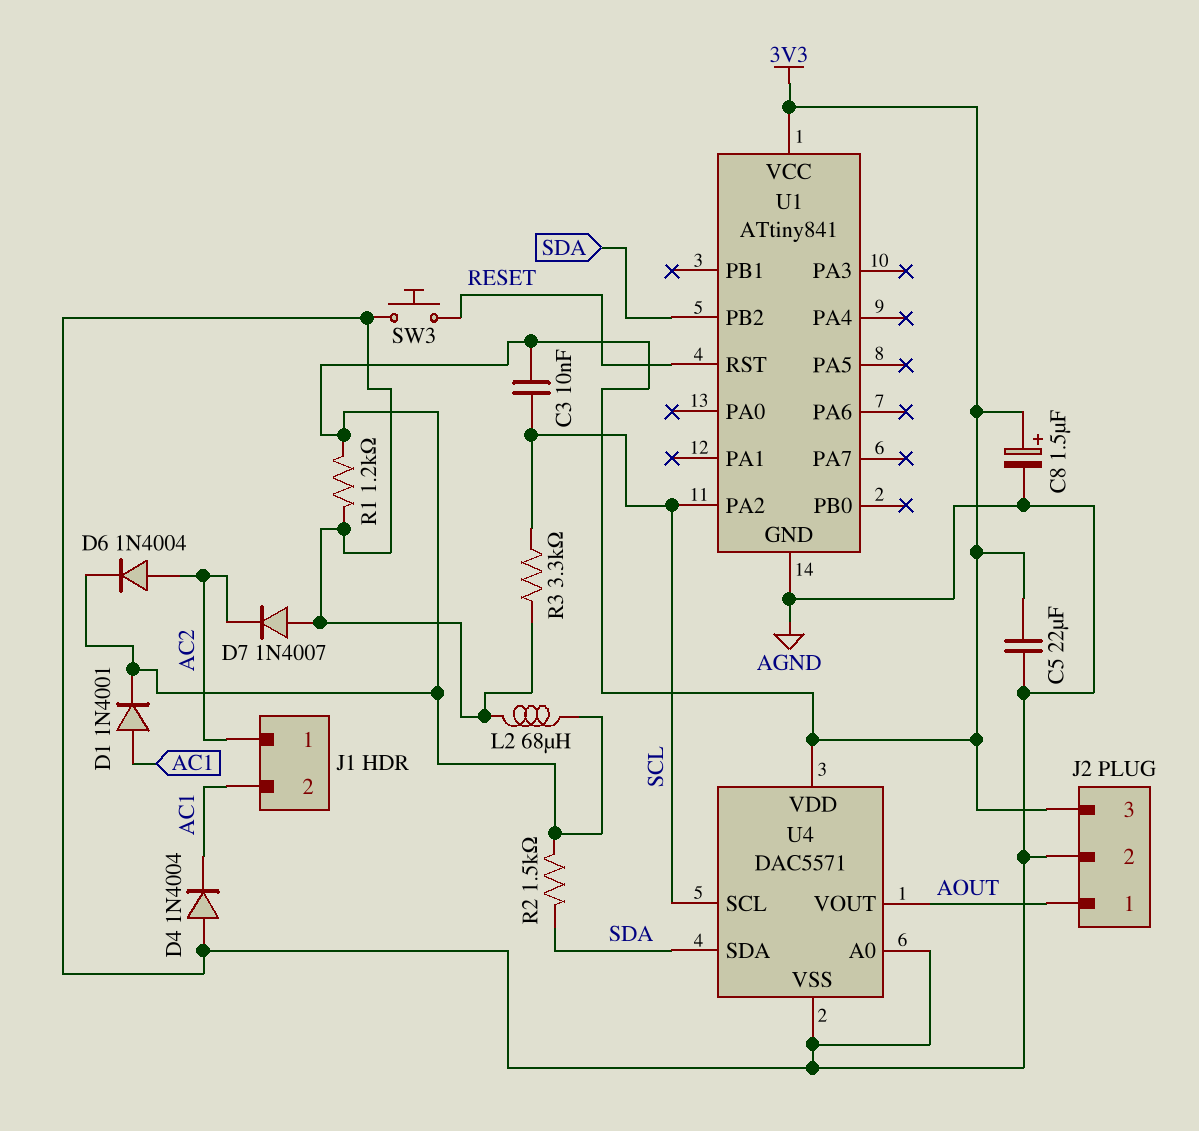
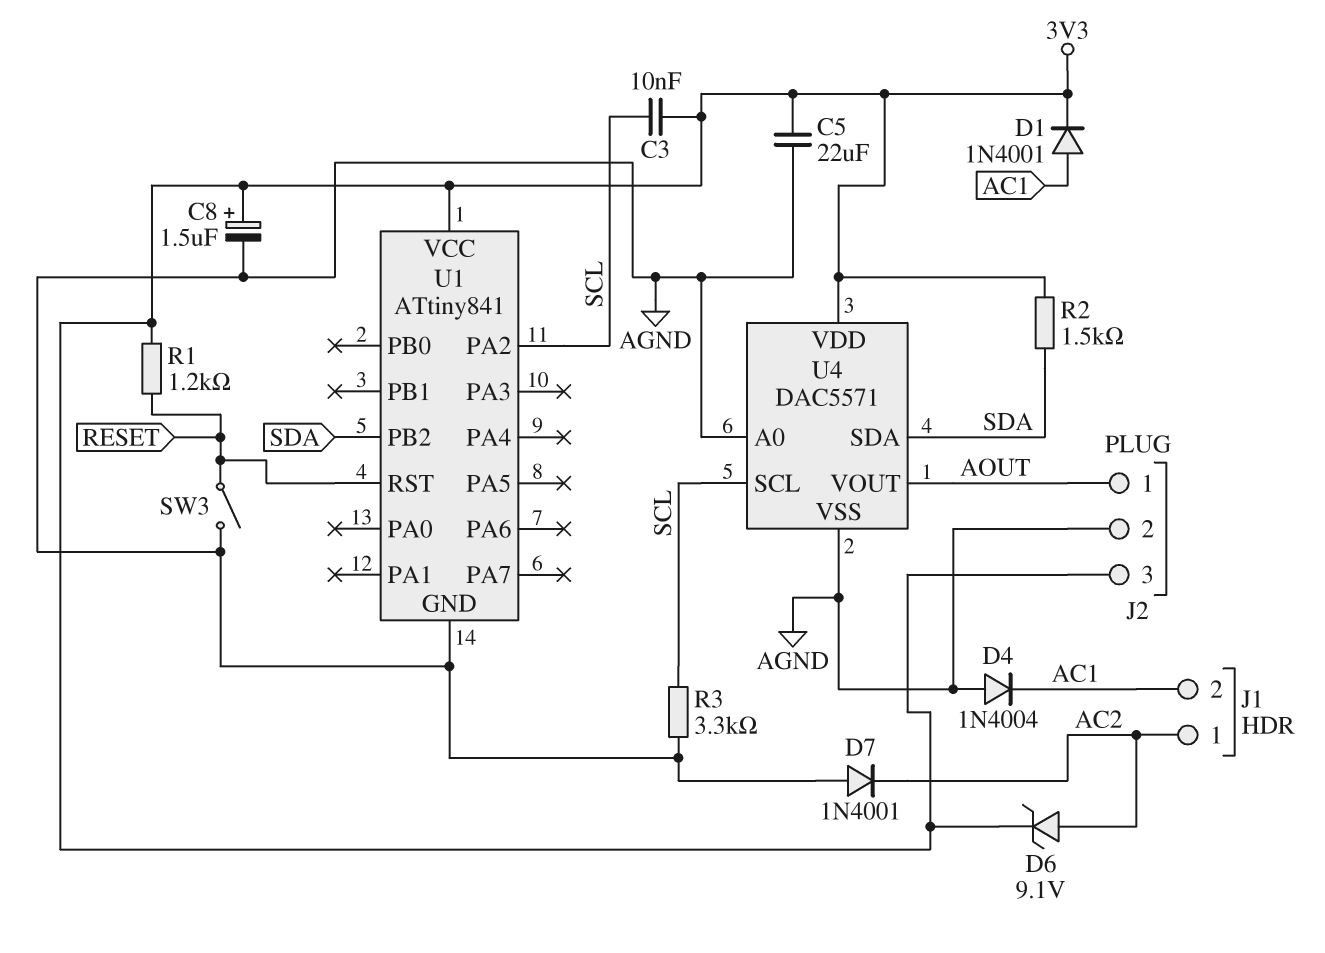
D6: diode 1N4004 (A AC2, K 3V3) -> zener 9.1V (A AC2, K 3V3)
D7: diode 1N4007 (A AGND, K AC2) -> diode 1N4001 (A AGND, K AC2)
L2: 68uH (3V3, AGND) -> none
R1: 1.2k (3V3, AGND) -> 1.2k (3V3, RESET)
SW3: button (AGND, RESET) -> switch (AGND, RESET)

